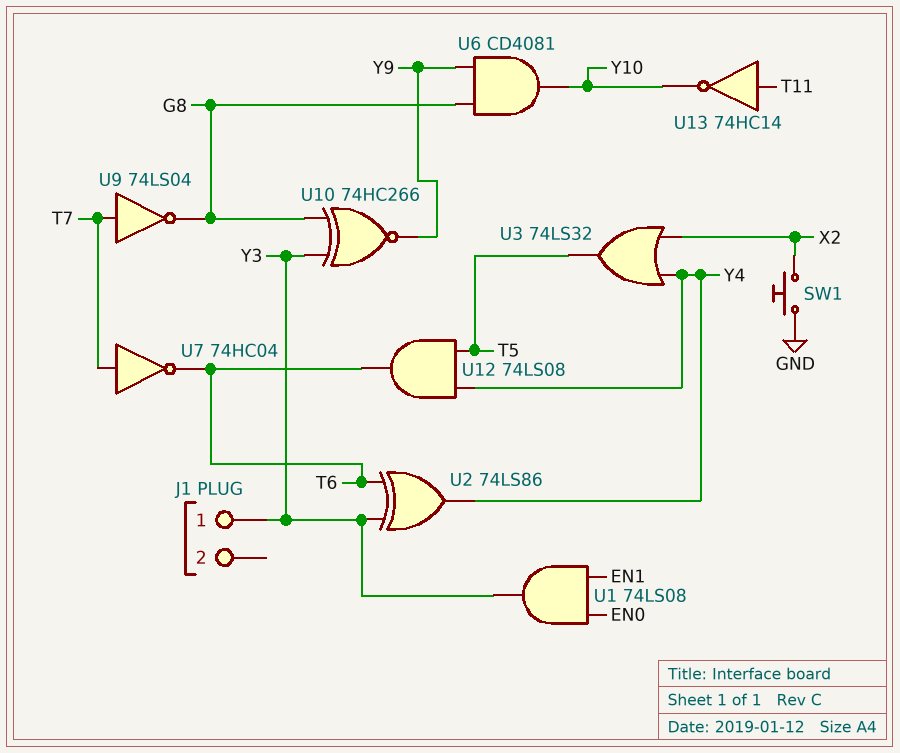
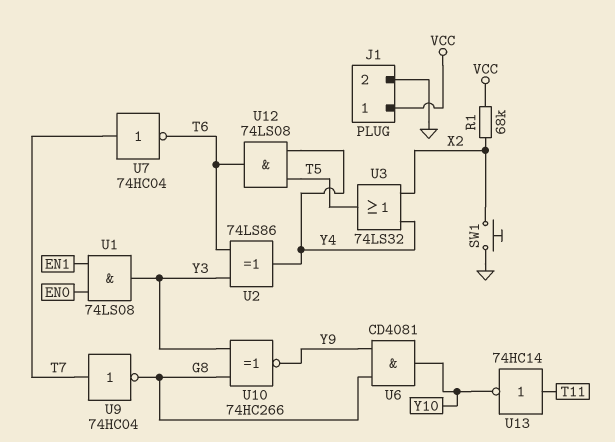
J1 pin 1: Y3 -> VCC
J1 pin 2: none -> GND
R1: none -> 68k (VCC, X2)
U9: NOT 74LS04 (in T7, out G8) -> NOT 74HC04 (in T7, out G8)

